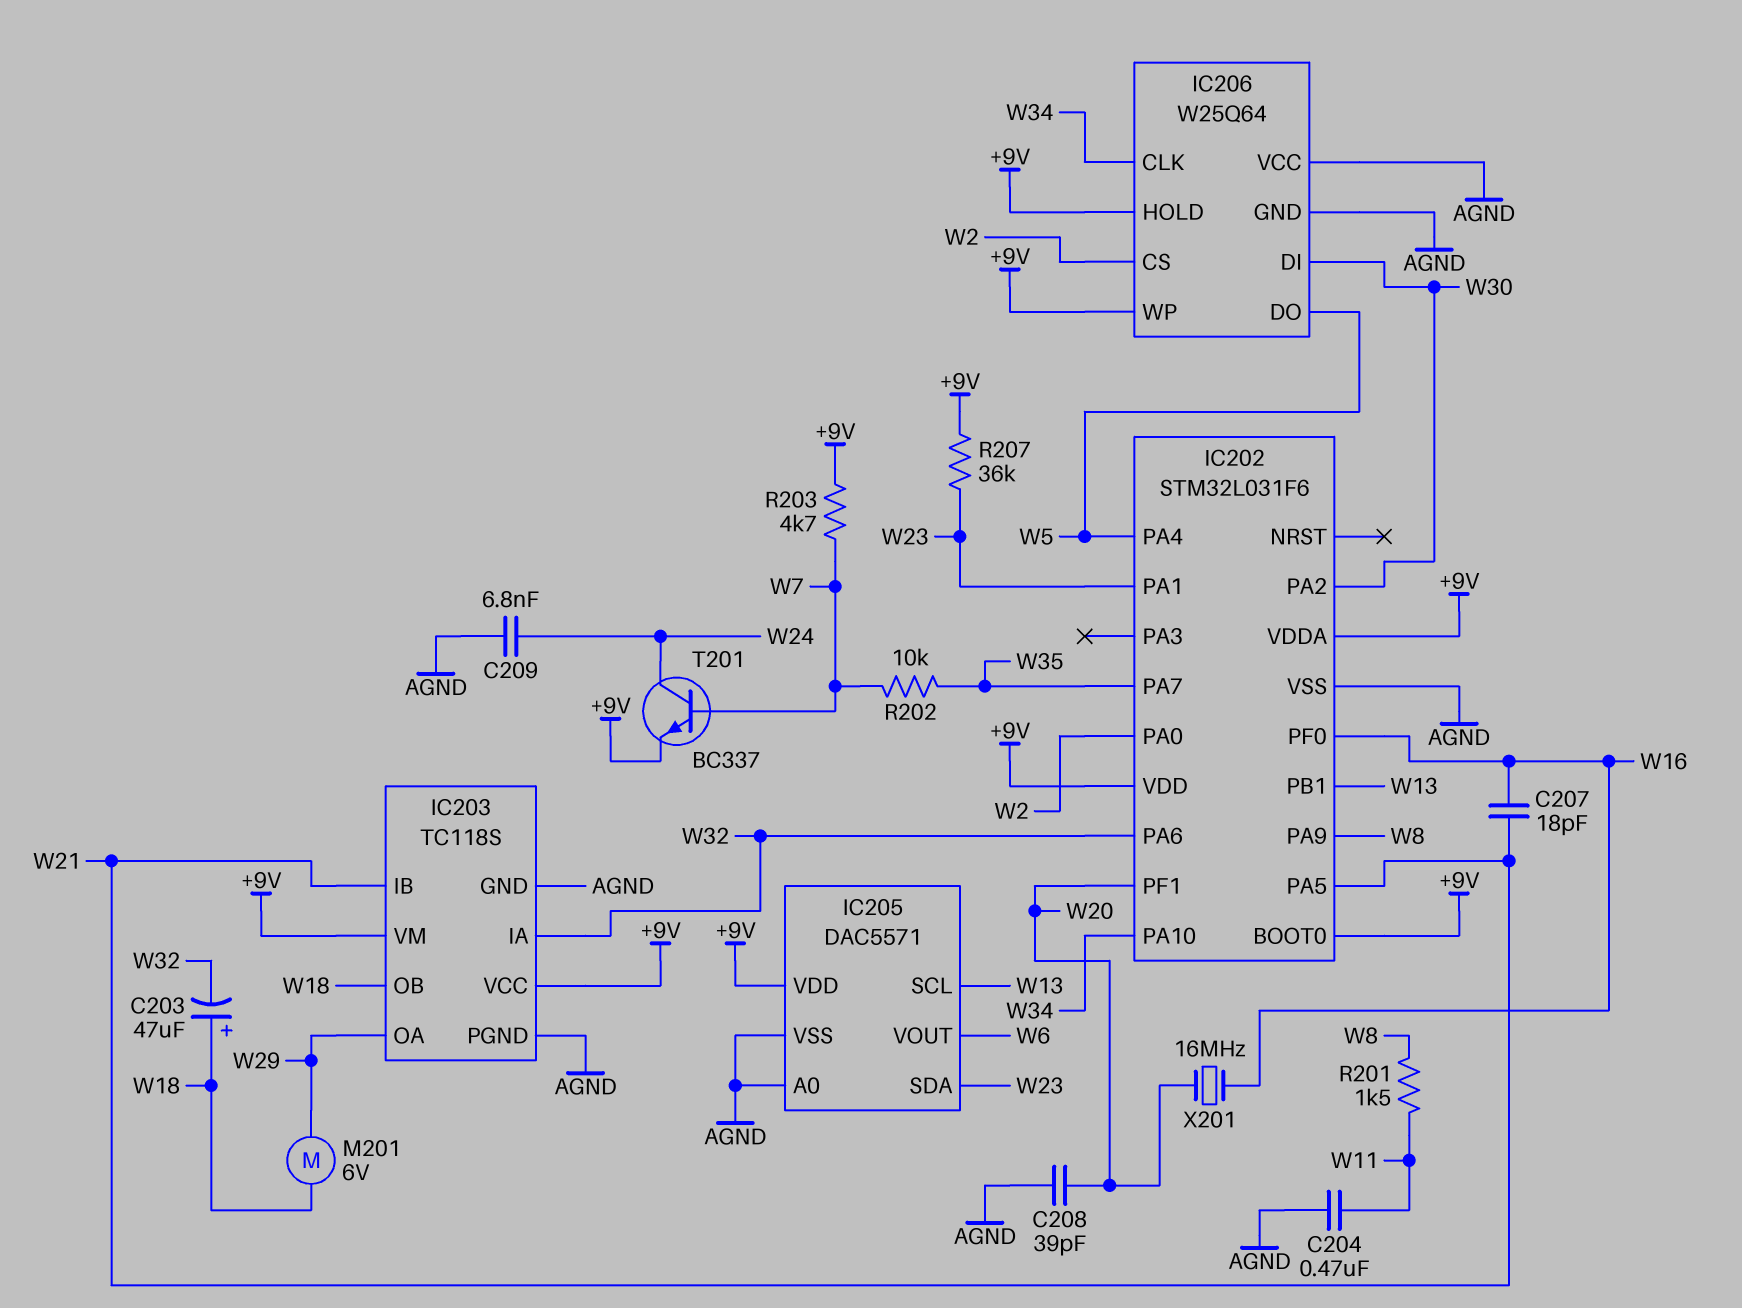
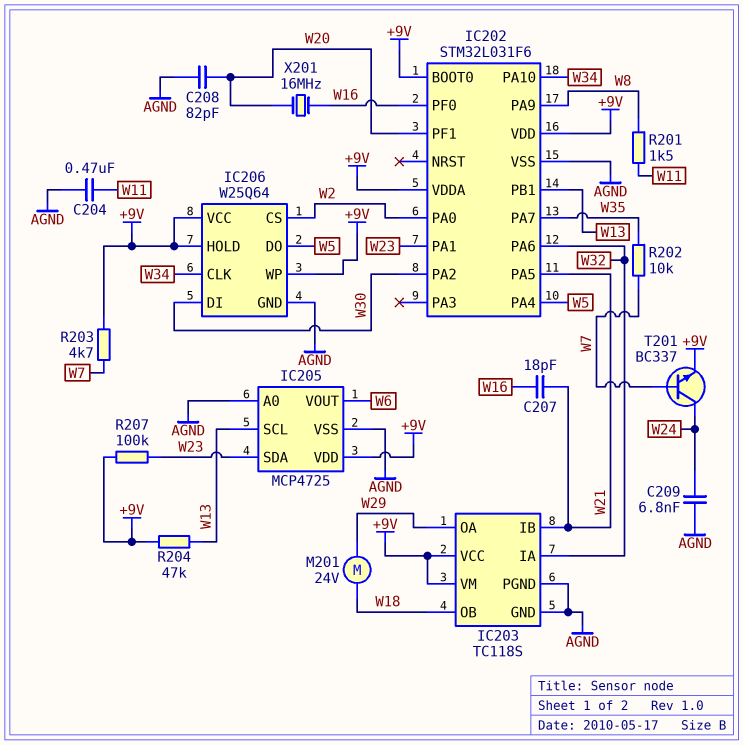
C203: 47uF (plus W18, minus W32) -> none
C208: 39pF (AGND, W20) -> 82pF (AGND, W20)
IC205: DAC5571 -> MCP4725
IC206 pin VCC: AGND -> +9V
M201: motor 6V (W18, W29) -> motor 24V (W18, W29)
R204: none -> 47k (+9V, W13)
R207: 36k (+9V, W23) -> 100k (+9V, W23)

